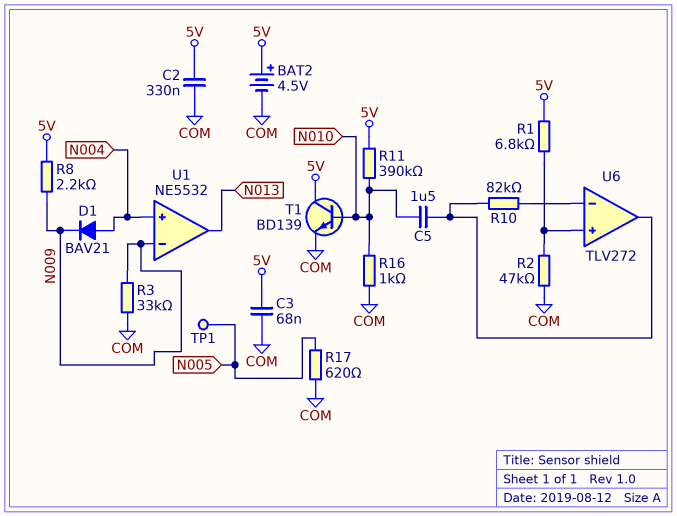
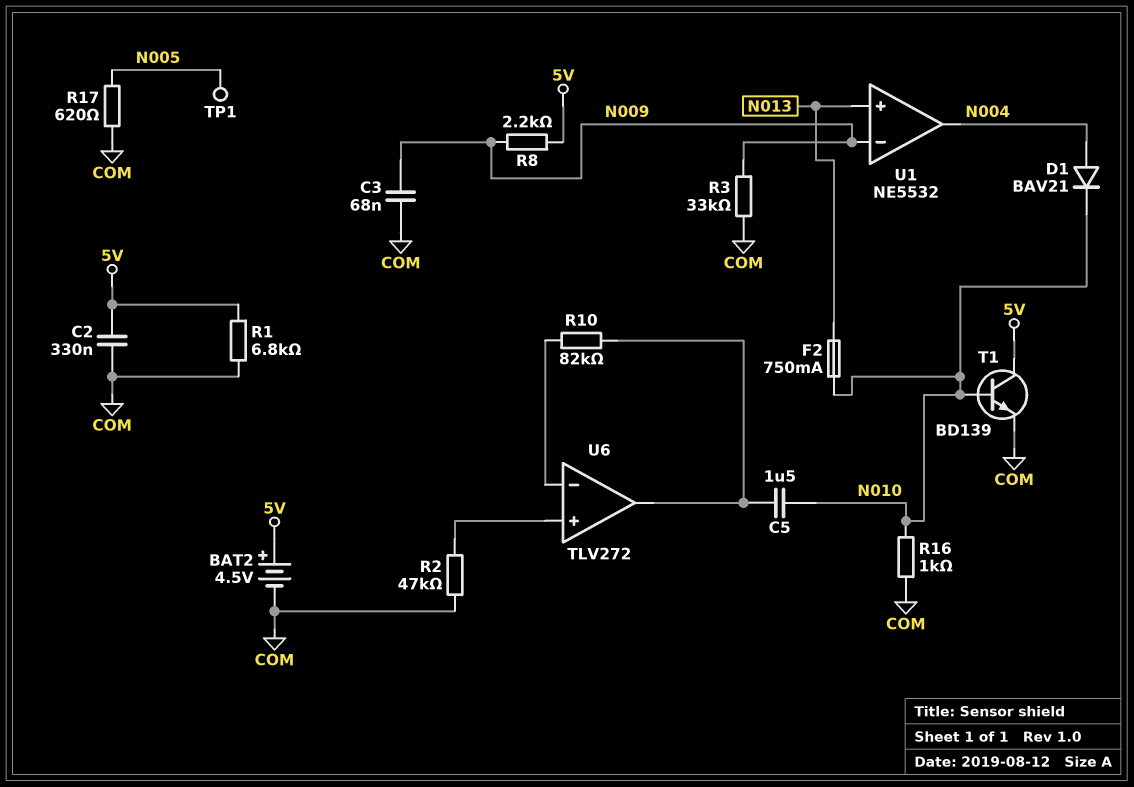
C3: 68nF (5V, COM) -> 68nF (COM, N009)
D1: diode BAV21 (A N004, K N009) -> diode BAV21 (A N004, K N010)
F2: none -> 750mA (N010, N013)
R1: 6.8k (5V, U6/in+) -> 6.8k (5V, COM)
R11: 390k (5V, N010) -> none
U1 pin in+: N004 -> N013
U1 pin out: N013 -> N004

